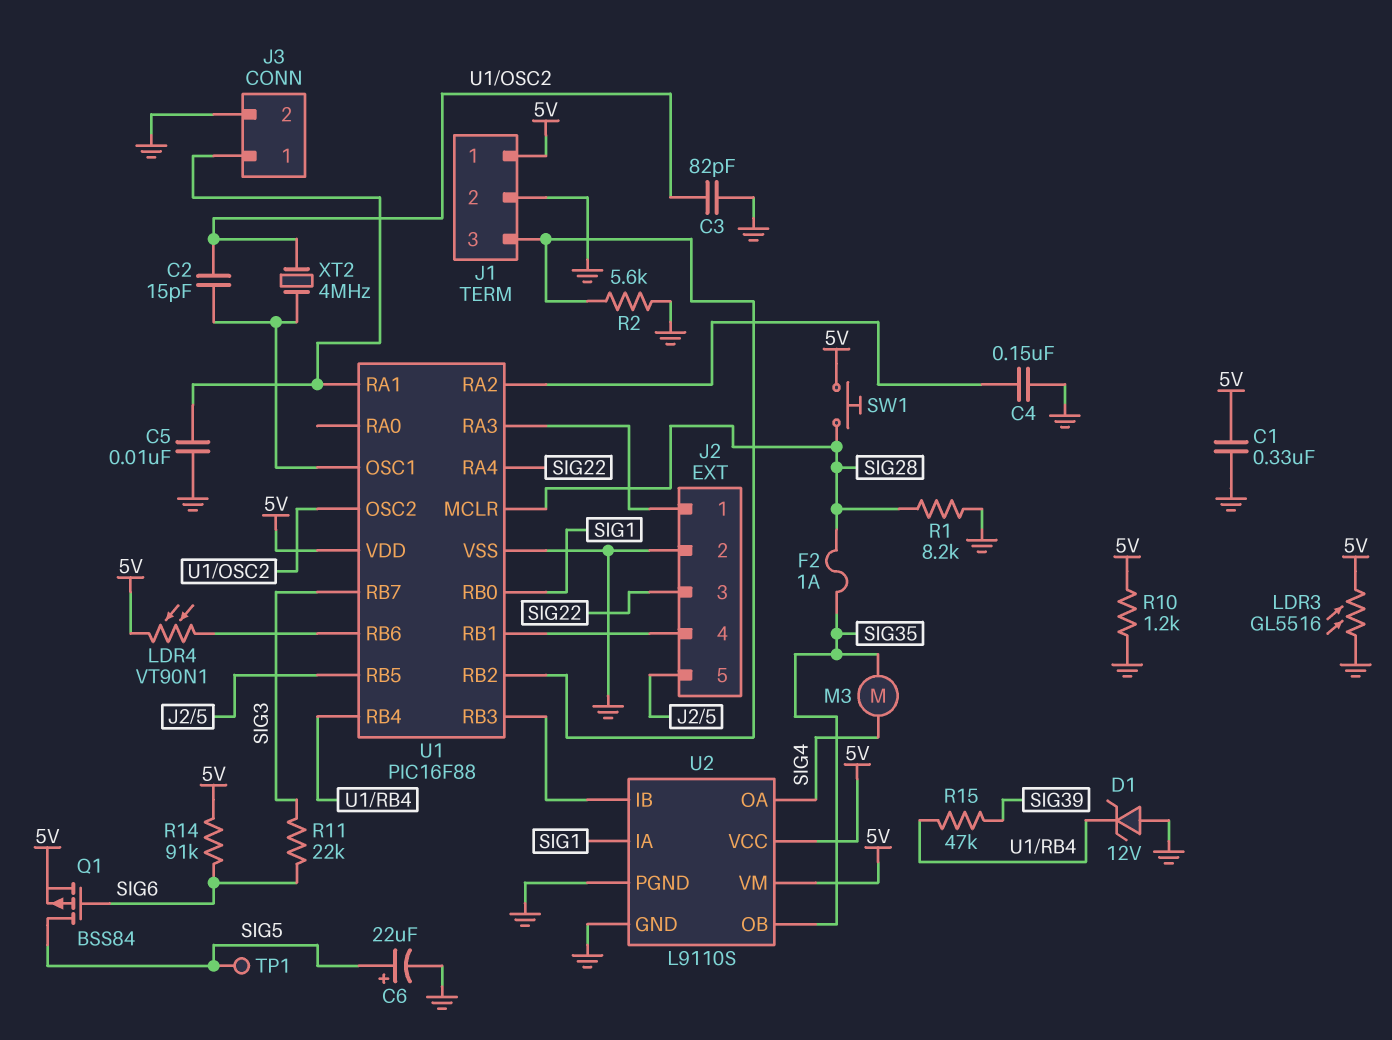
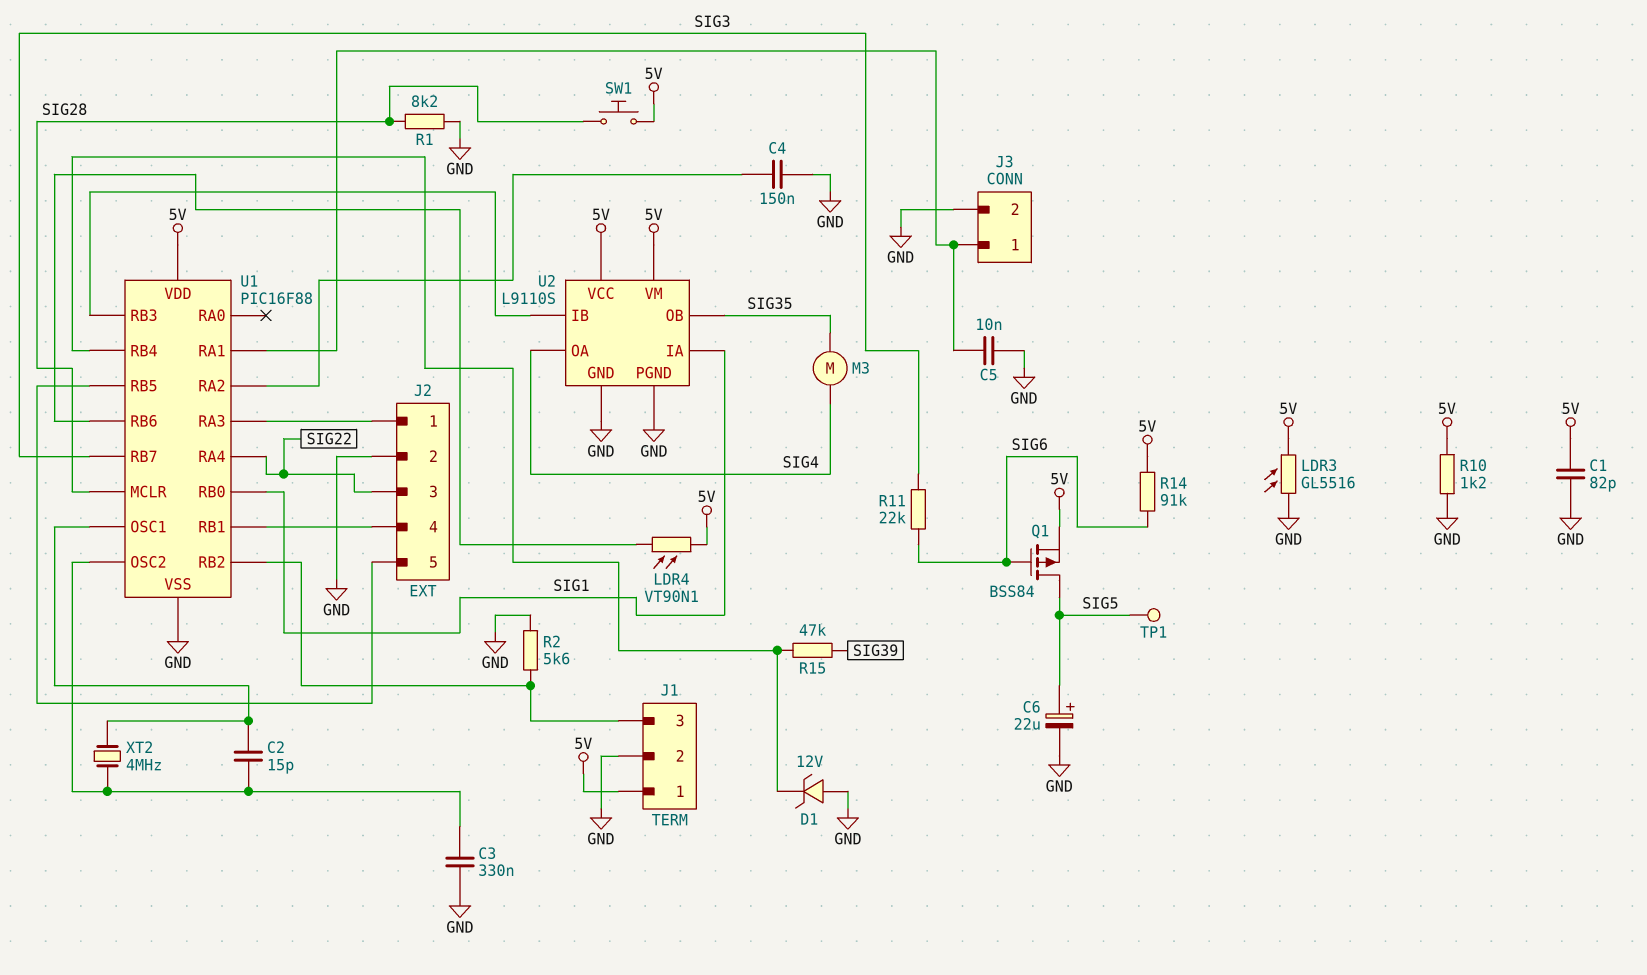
C1: 330nF (5V, GND) -> 82pF (5V, GND)
C3: 82pF (GND, U1/OSC2) -> 330nF (GND, U1/OSC2)
F2: 1A (SIG28, SIG35) -> none

